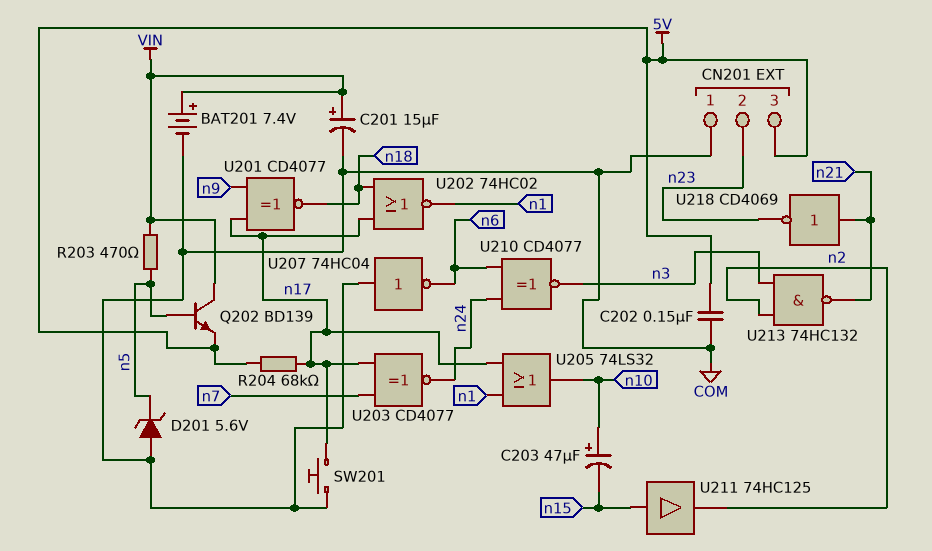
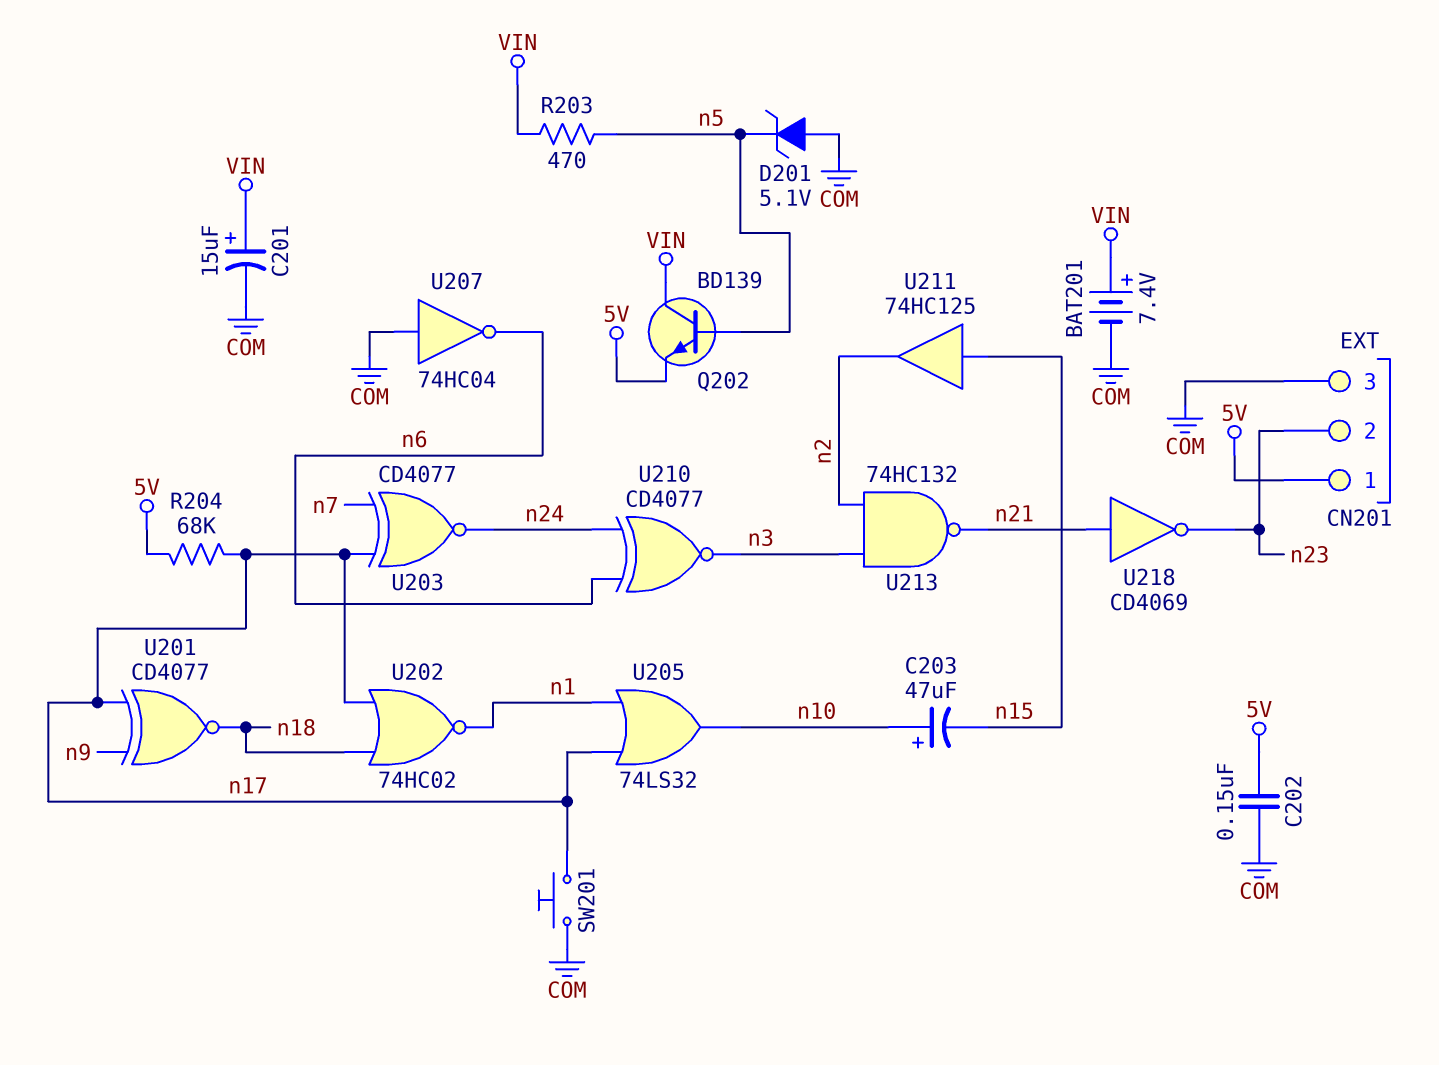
CN201 pin 1: COM -> 5V
CN201 pin 3: 5V -> COM
D201: zener 5.6V (A COM, K n5) -> zener 5.1V (A COM, K n5)

